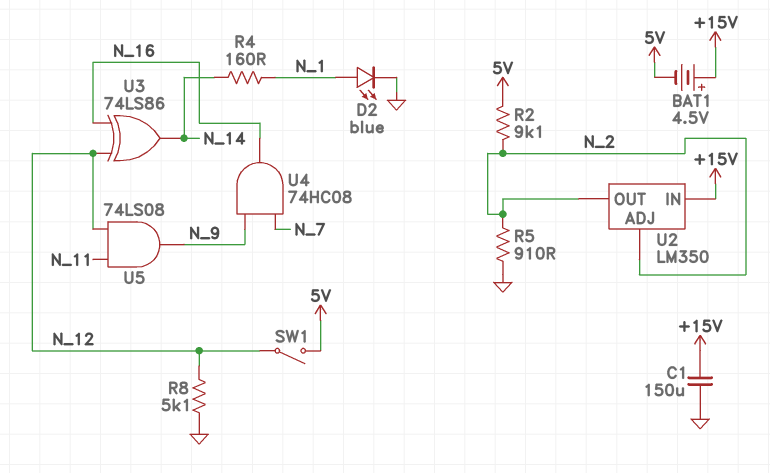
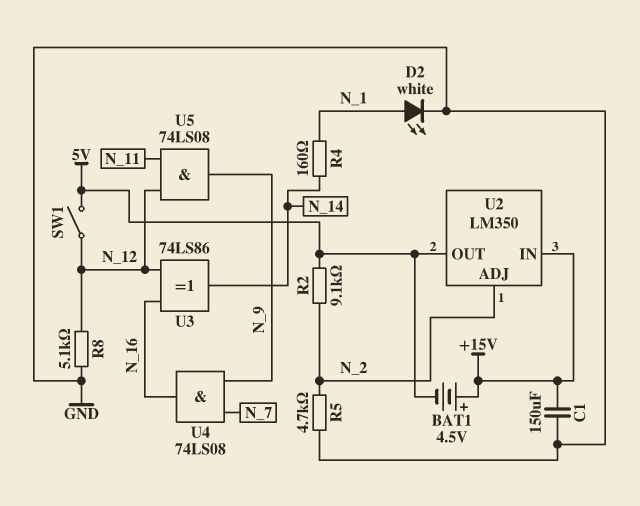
D2: LED blue (A N_1, K GND) -> LED white (A N_1, K GND)
R5: 910 (GND, N_2) -> 4.7k (GND, N_2)
U2 pin OUT: N_2 -> 5V
U4: AND 74HC08 (in N_7, in N_9, out N_16) -> AND 74LS08 (in N_7, in N_9, out N_16)

